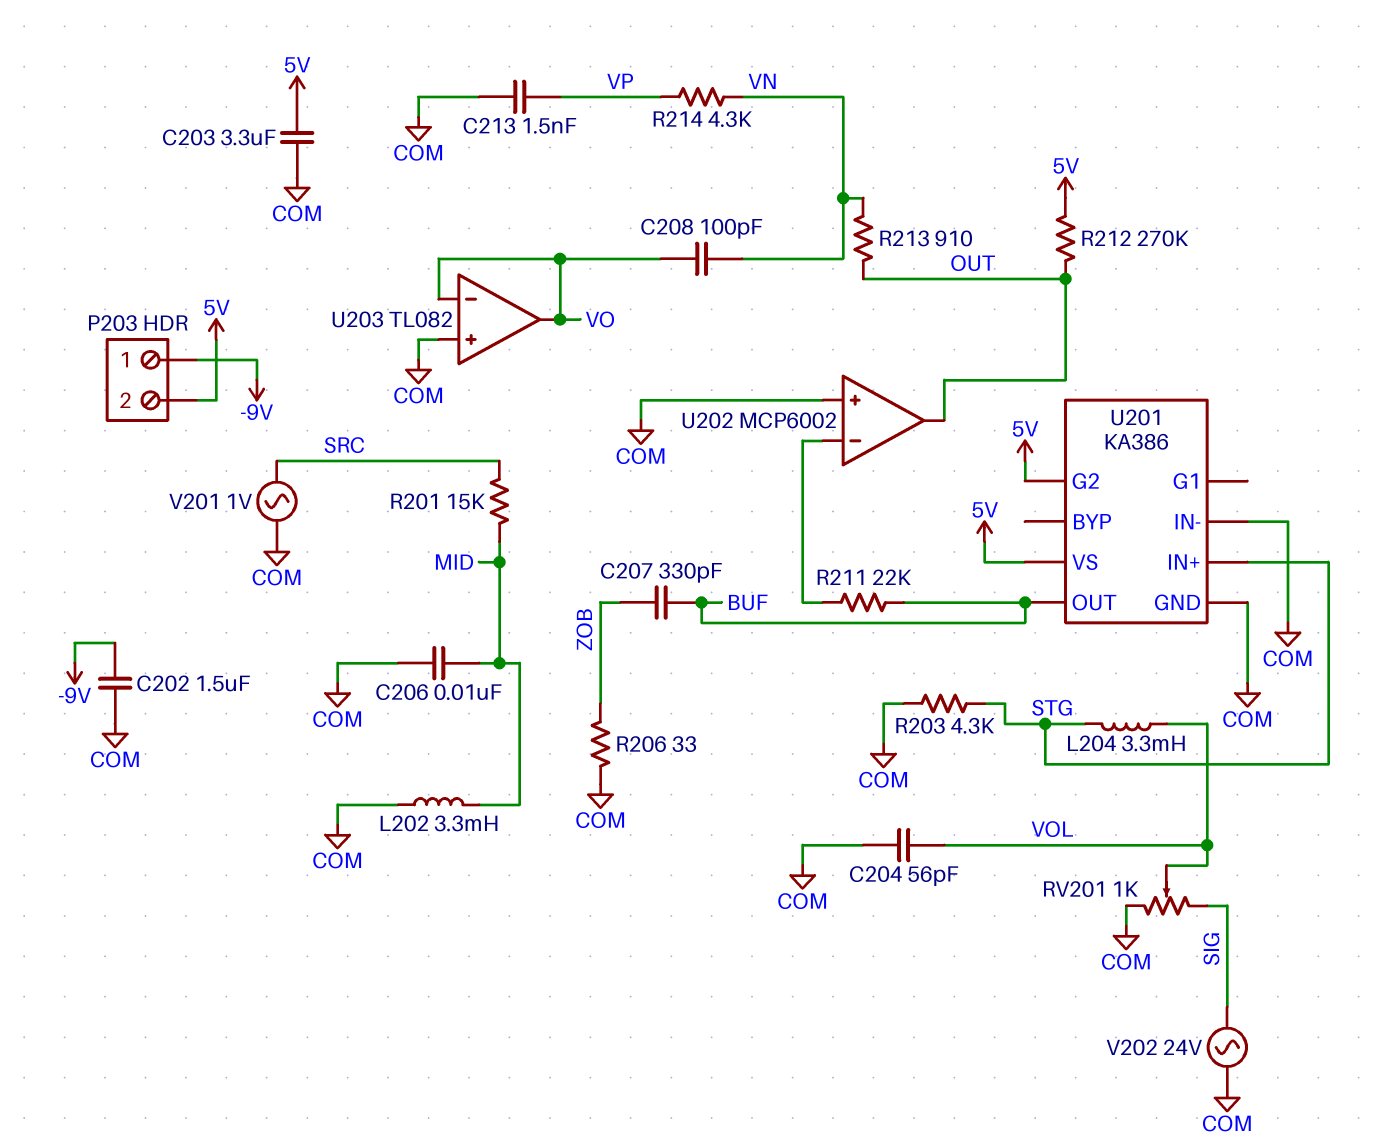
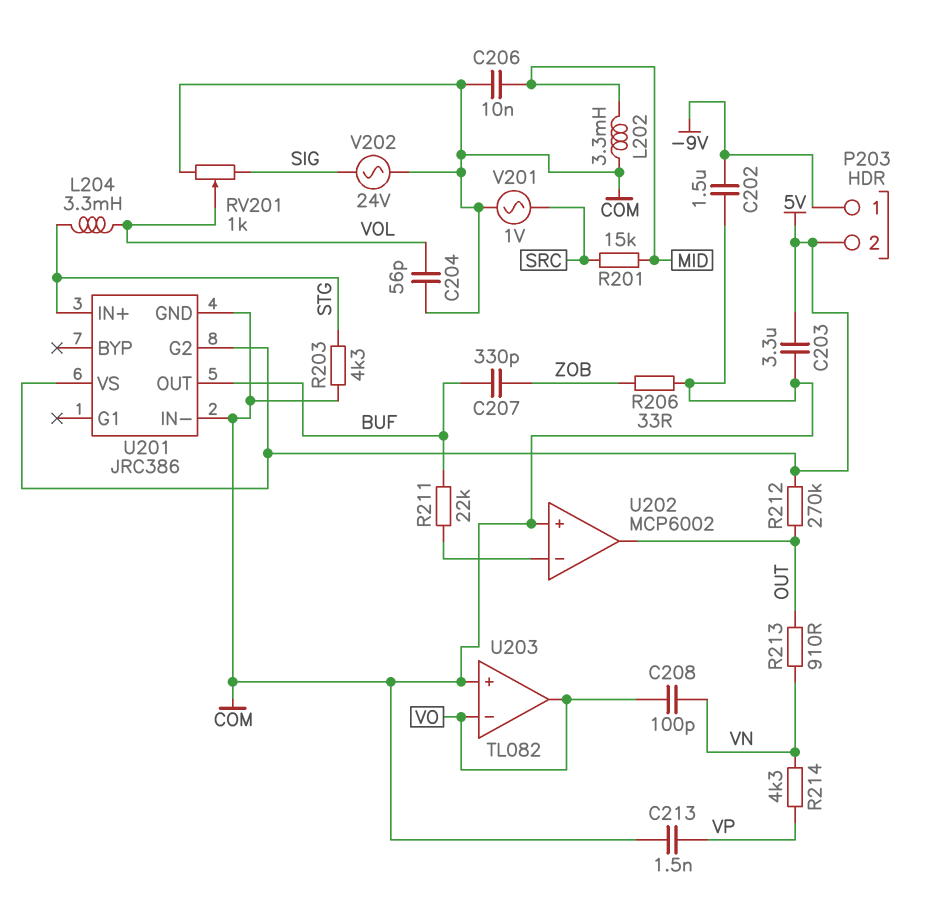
U201: KA386 -> JRC386

